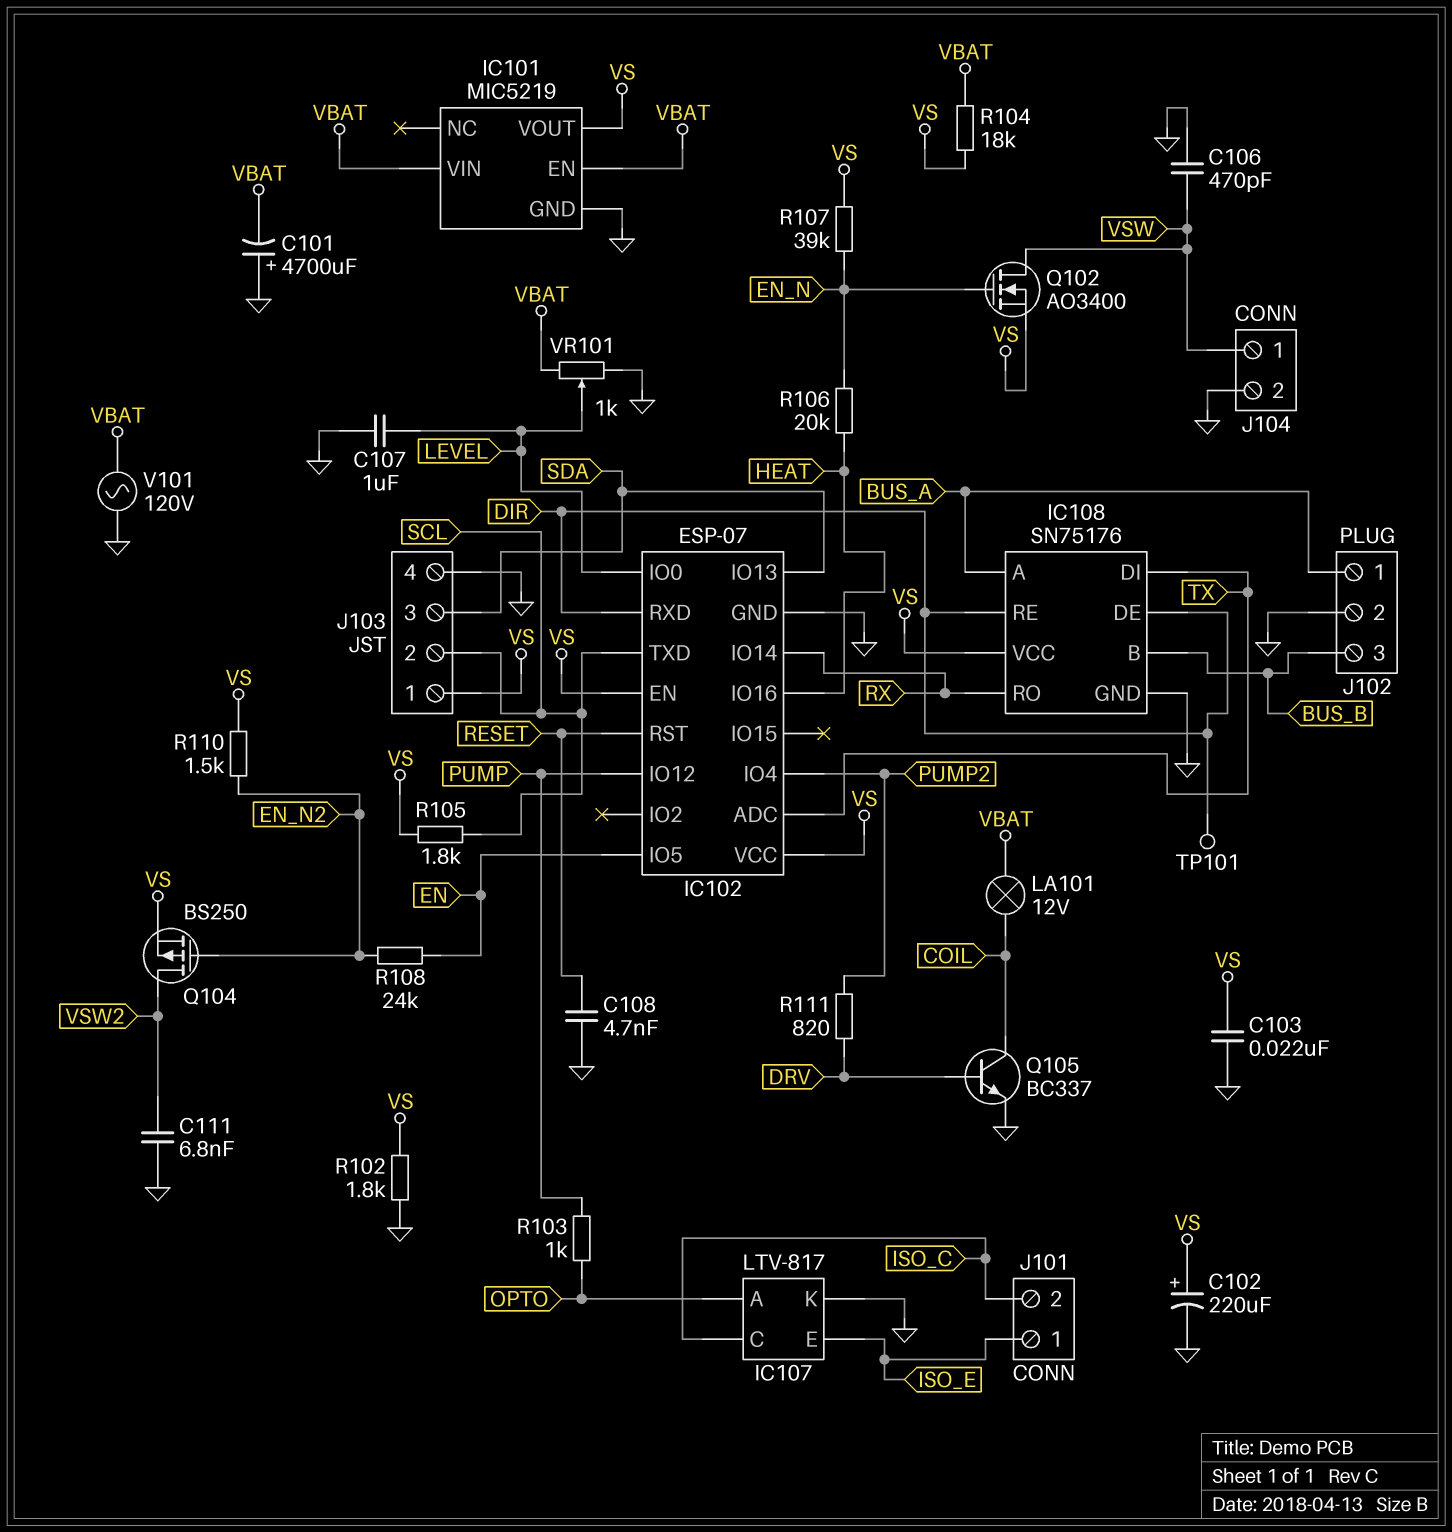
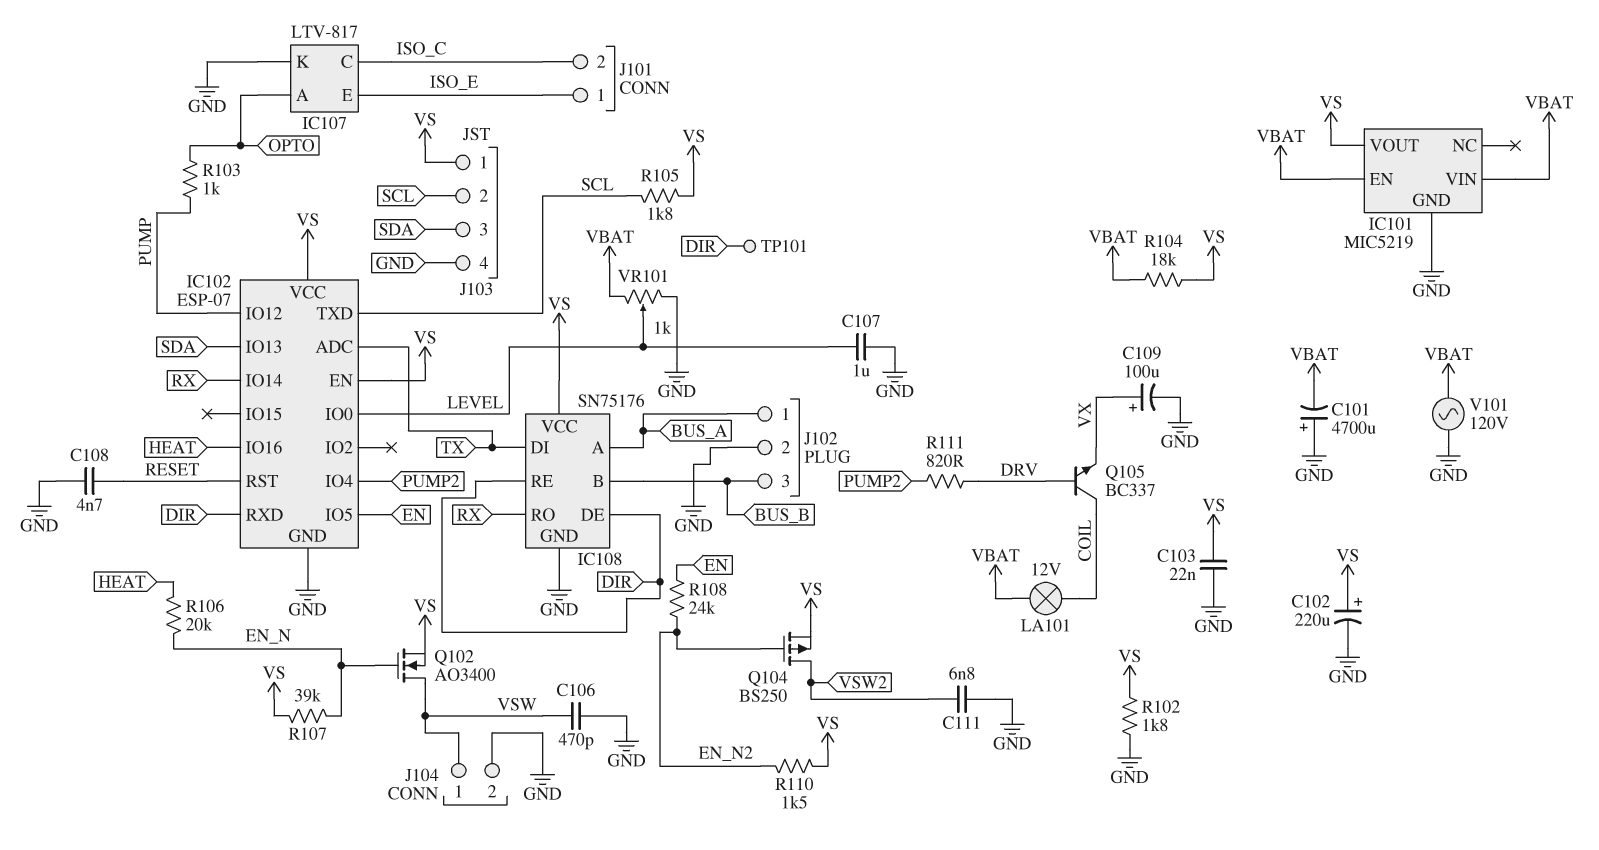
C109: none -> 100uF (plus VX, minus GND)
Q105: NPN BC337 (B DRV, C COIL, E GND) -> NPN BC337 (B DRV, C COIL, E VX)

